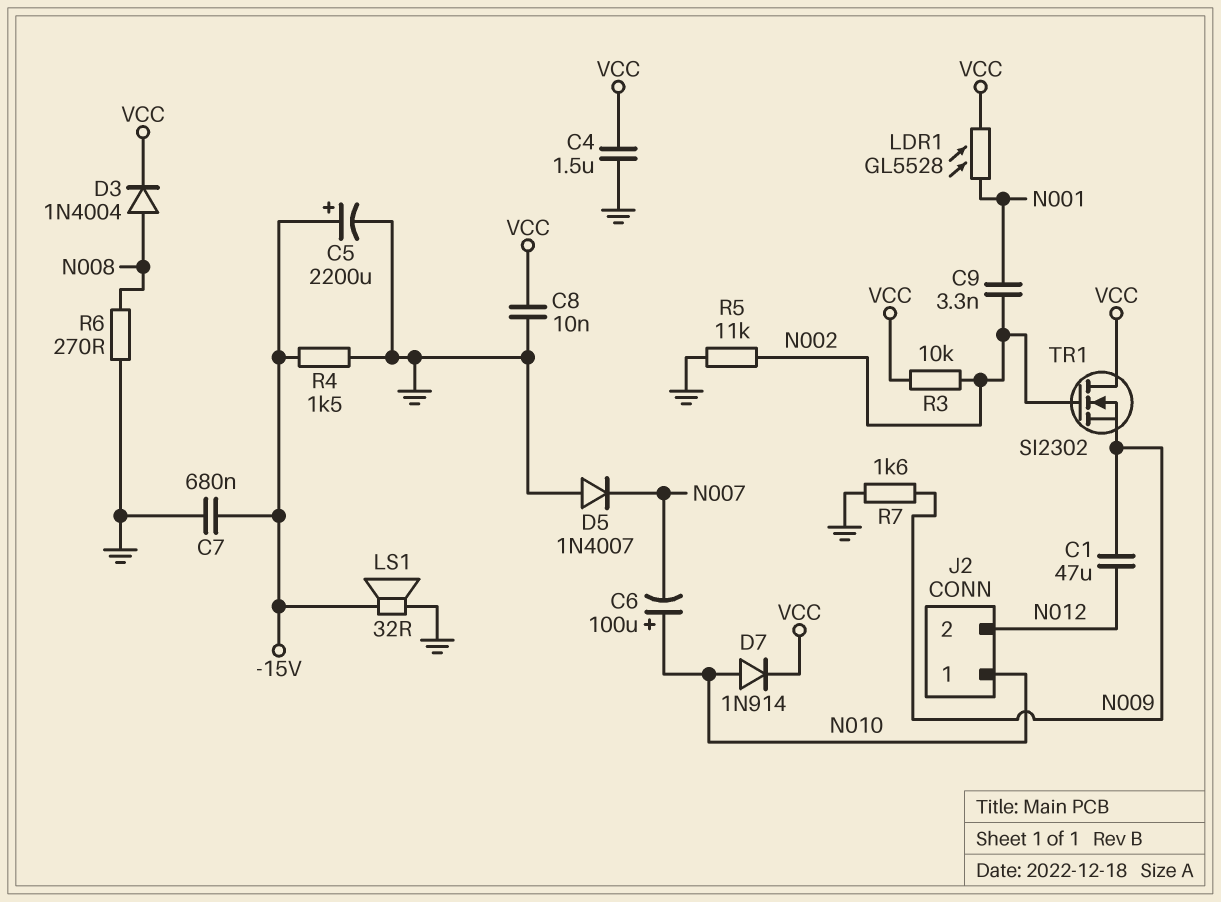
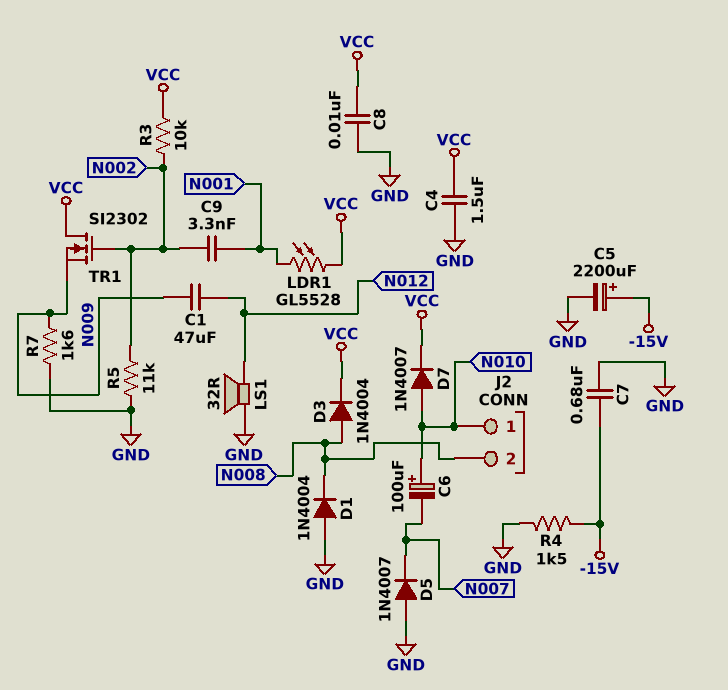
D1: none -> diode 1N4004 (A GND, K N008)
D7: diode 1N914 (A N010, K VCC) -> diode 1N4007 (A N010, K VCC)
J2 pin 2: N012 -> N008
LS1: speaker 32R (-15V, GND) -> speaker 32R (GND, N012)
R6: 270 (GND, N008) -> none

